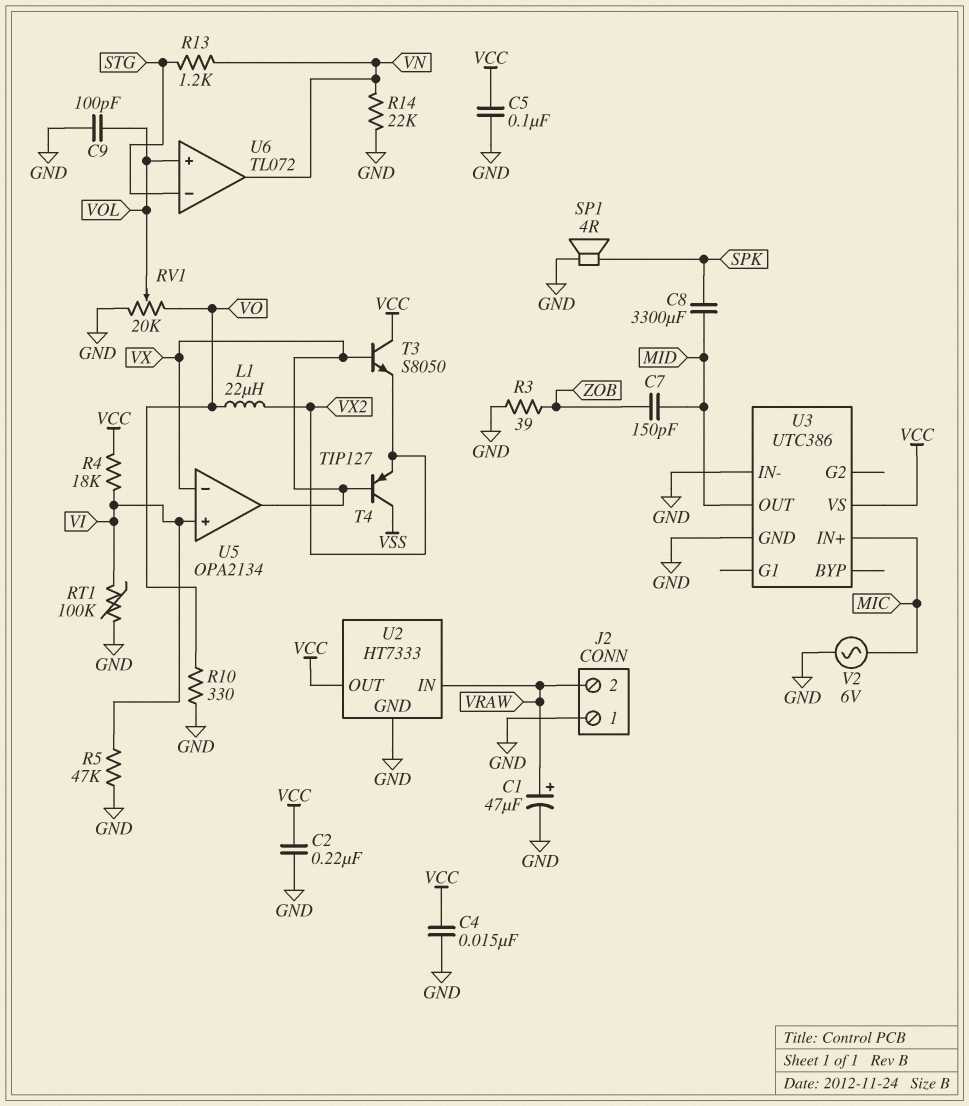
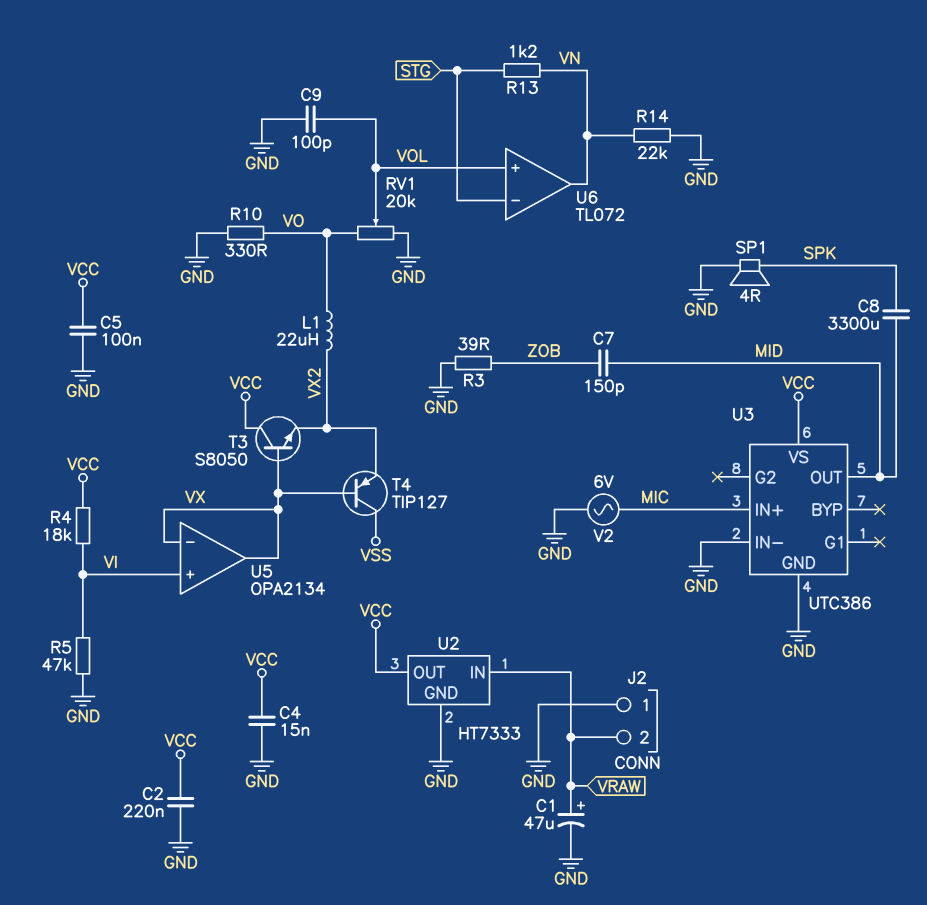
RT1: 100k (GND, VI) -> none

